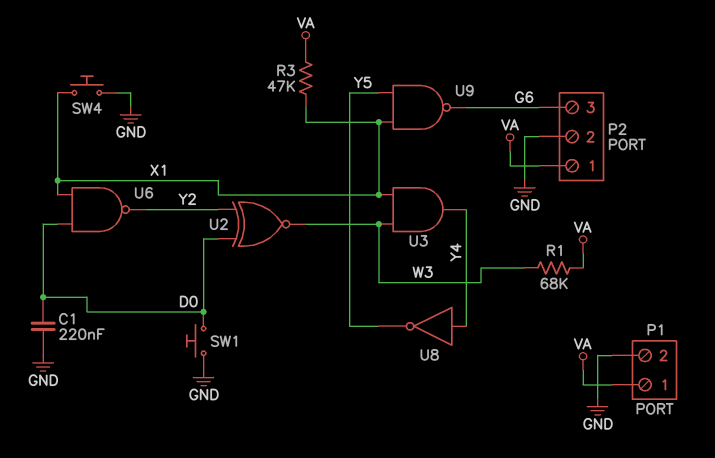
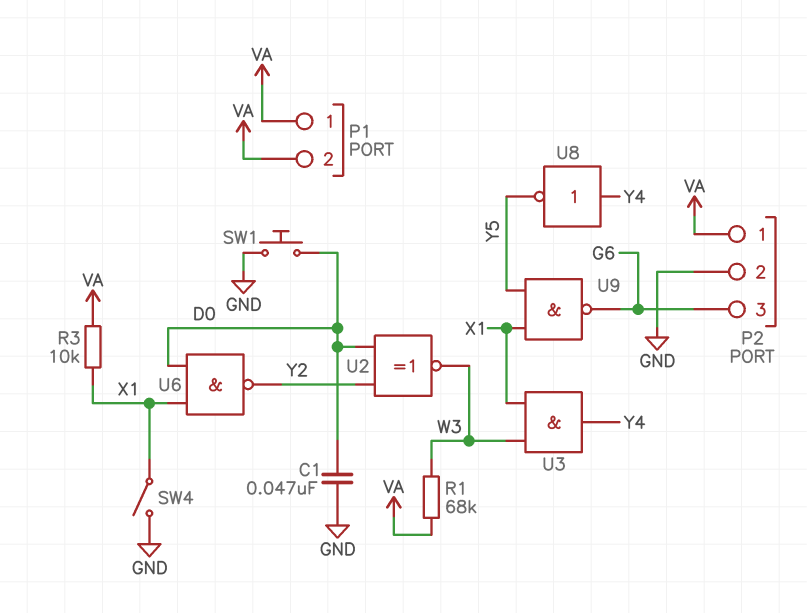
C1: 220nF (D0, GND) -> 47nF (D0, GND)
P1 pin 2: GND -> VA
R3: 47k (VA, X1) -> 10k (VA, X1)
SW4: button (GND, X1) -> switch (GND, X1)

